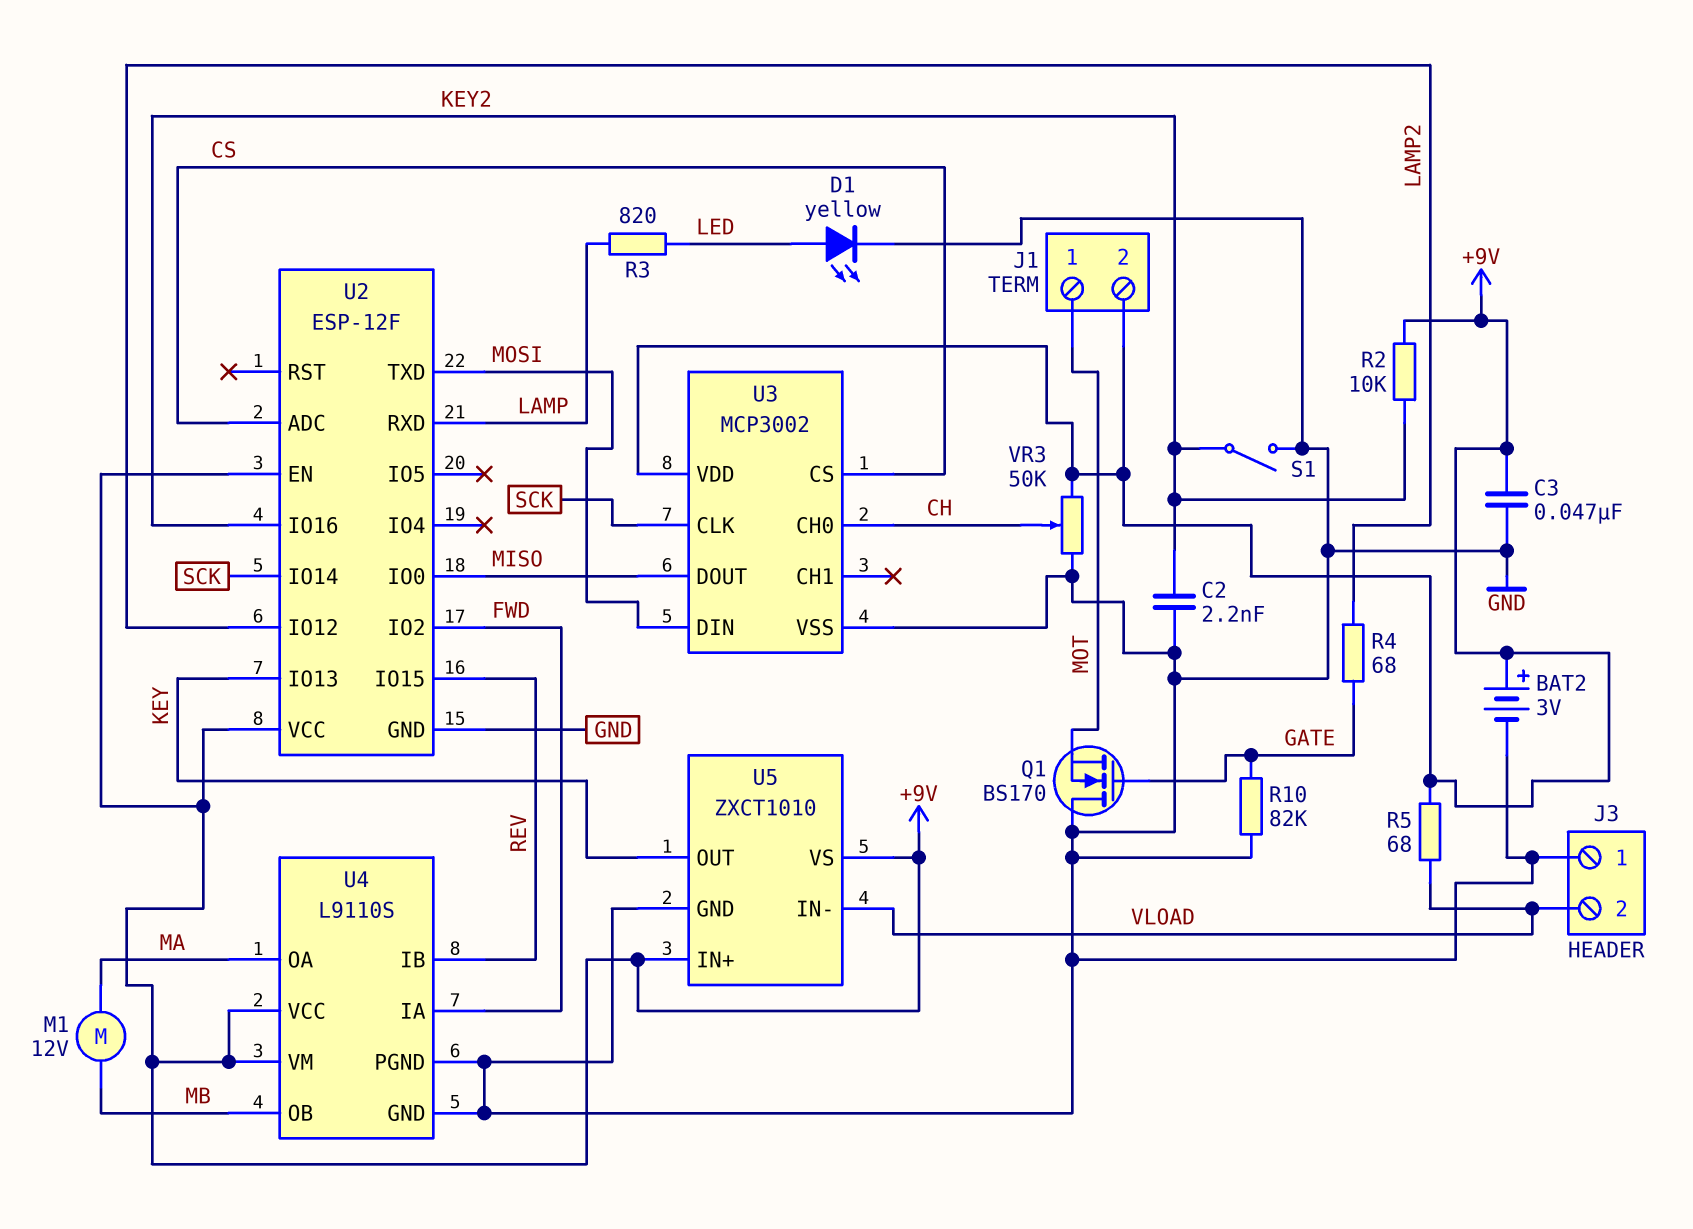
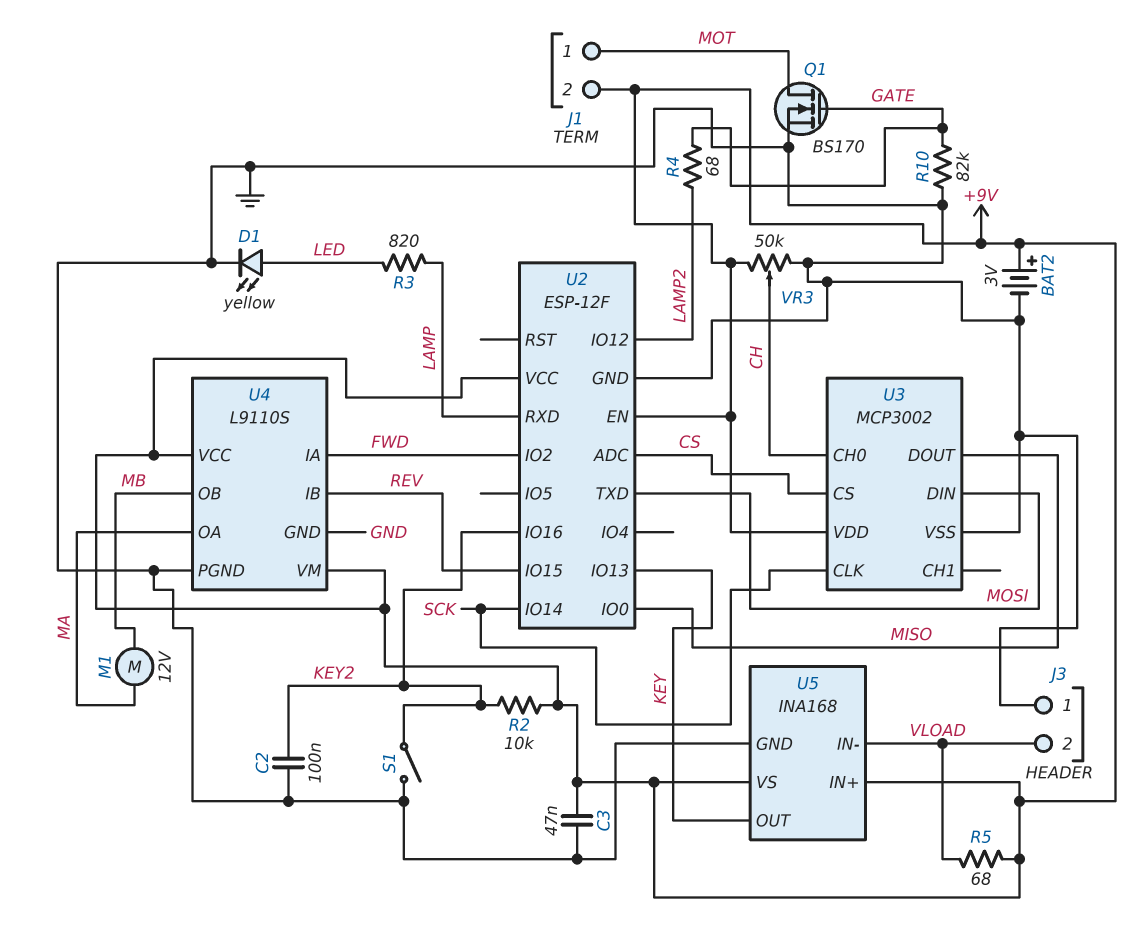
C2: 2.2nF (GND, KEY2) -> 100nF (GND, KEY2)
Q1: NMOS BS170 (G GATE, D GND, S MOT) -> NMOS BS170 (G GATE, D MOT, S GND)
U5: ZXCT1010 -> INA168

